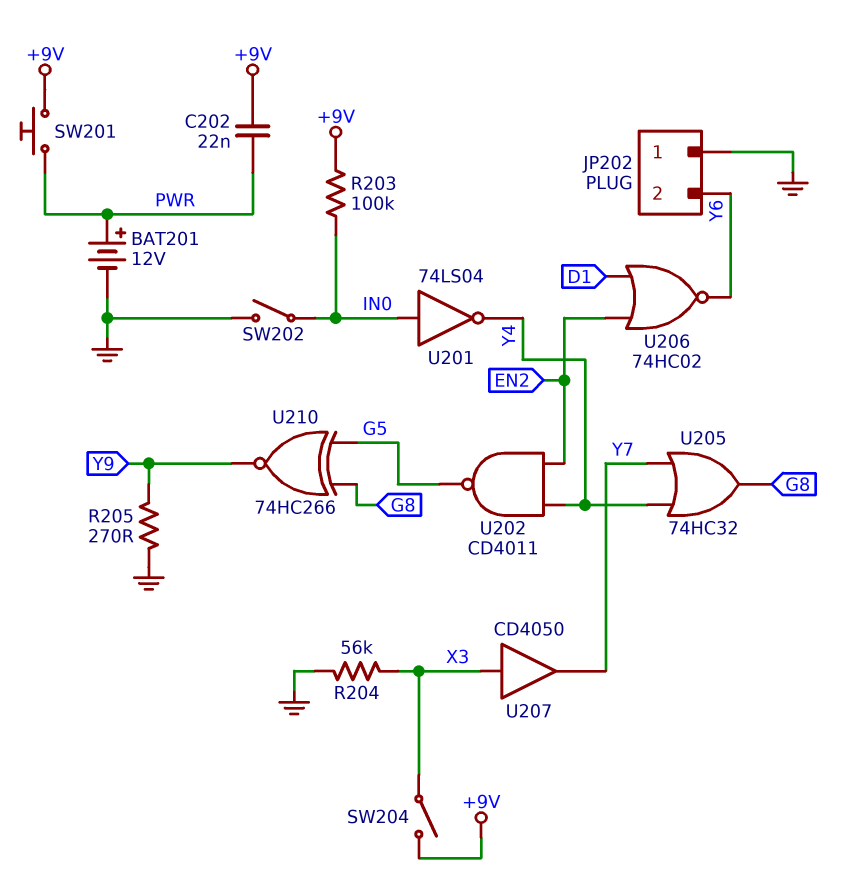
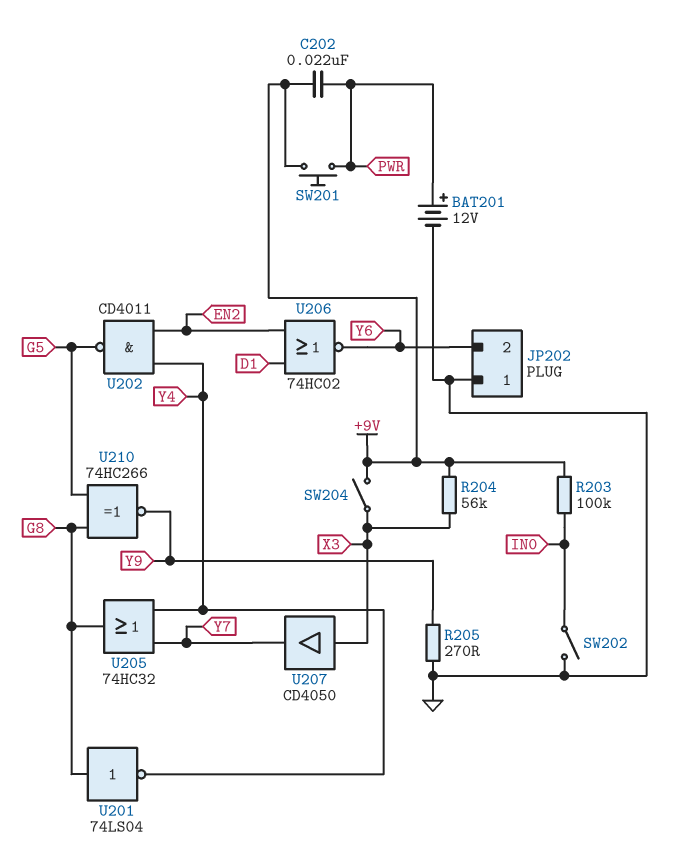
R204: 56k (GND, X3) -> 56k (+9V, X3)
U201: NOT 74LS04 (in IN0, out Y4) -> NOT 74LS04 (in G8, out Y4)

